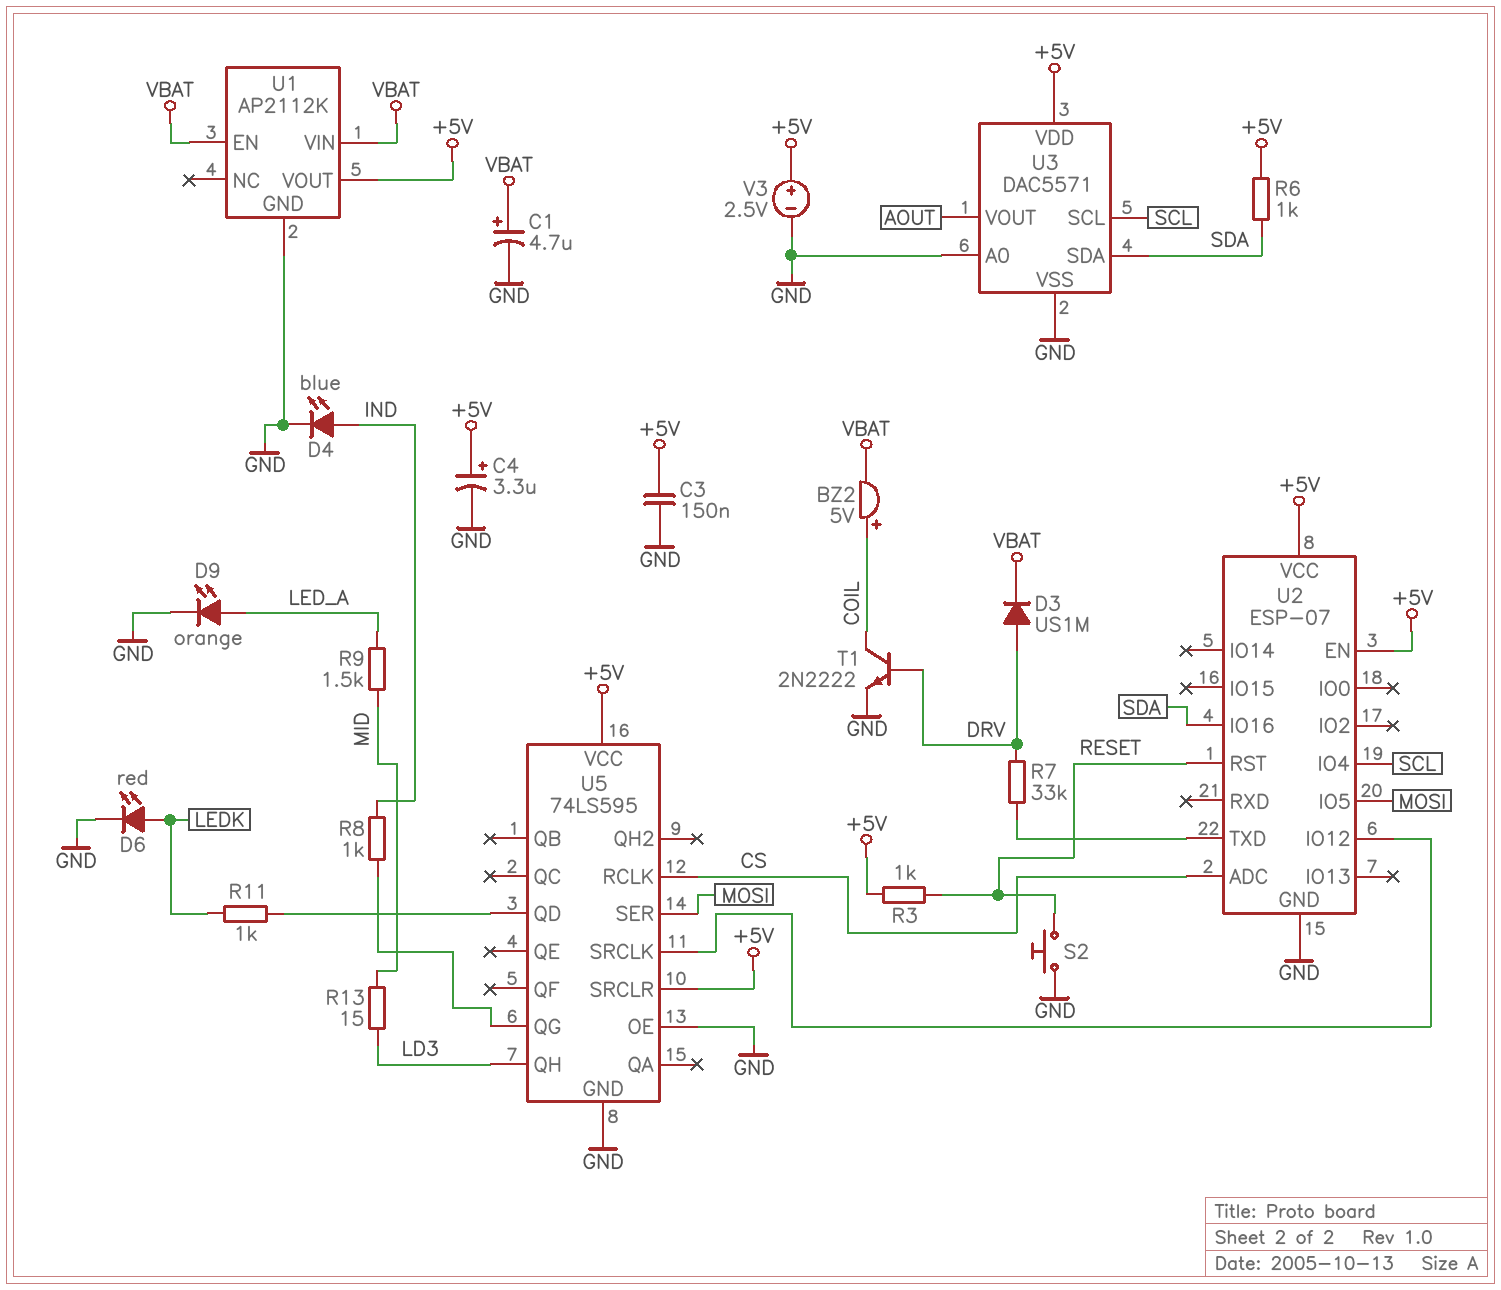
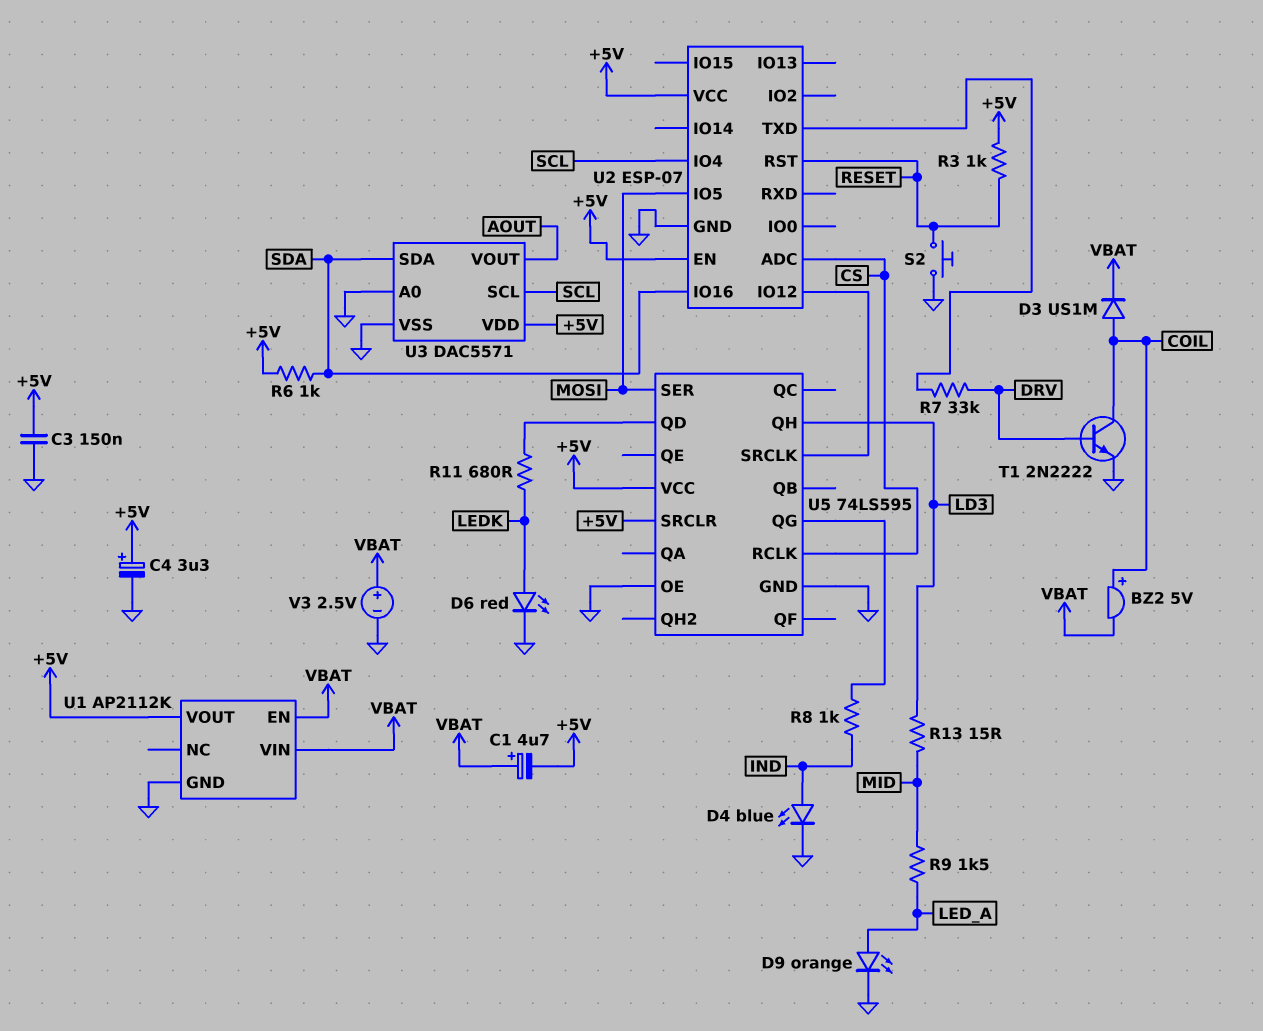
C1: 4.7uF (plus VBAT, minus GND) -> 4.7uF (plus VBAT, minus +5V)
D3: diode US1M (A DRV, K VBAT) -> diode US1M (A COIL, K VBAT)
R11: 1k (LEDK, U5/QD) -> 680 (LEDK, U5/QD)
V3: 2.5V (plus +5V, minus GND) -> 2.5V (plus VBAT, minus GND)

